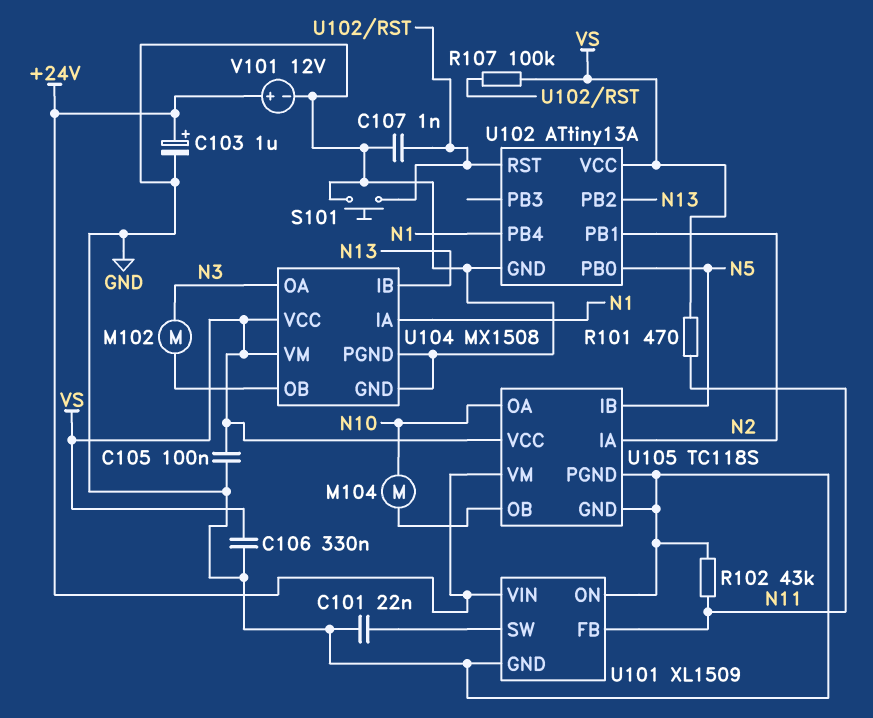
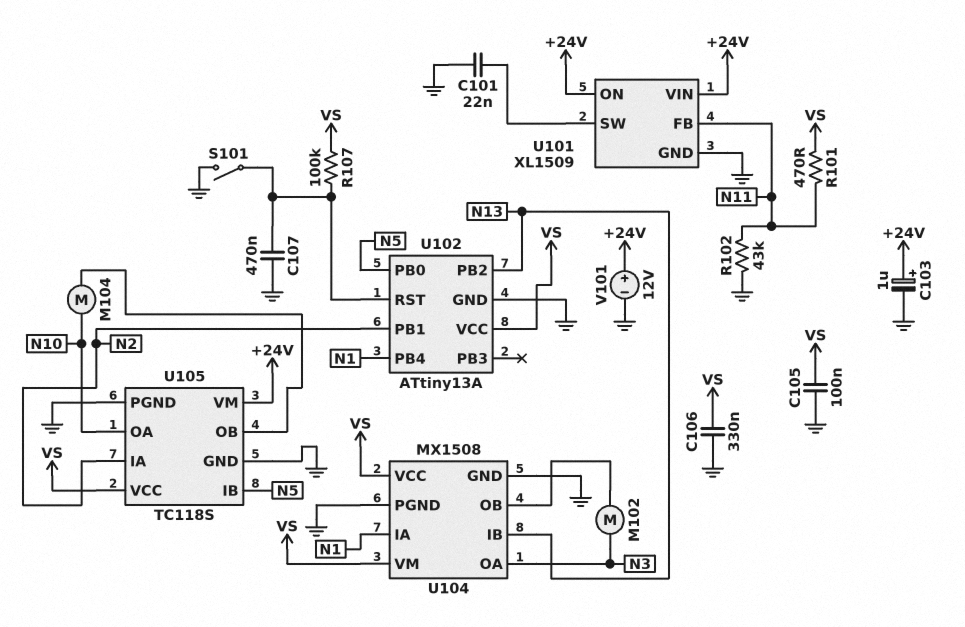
C107: 1nF (GND, U102/RST) -> 470nF (GND, U102/RST)
S101: button (GND, U102/RST) -> switch (GND, U102/RST)
U101 pin ON: GND -> +24V

